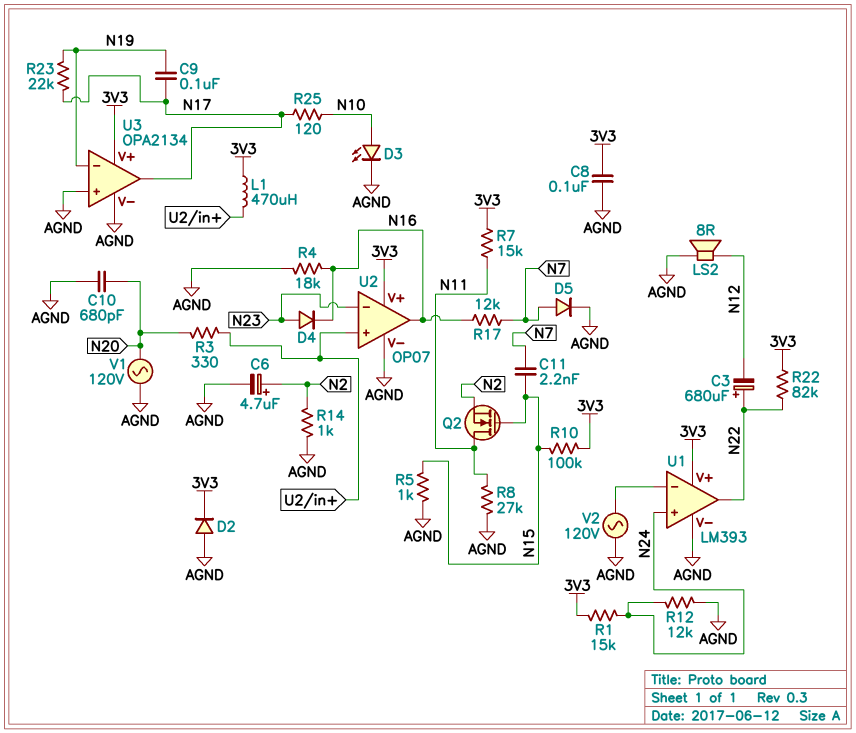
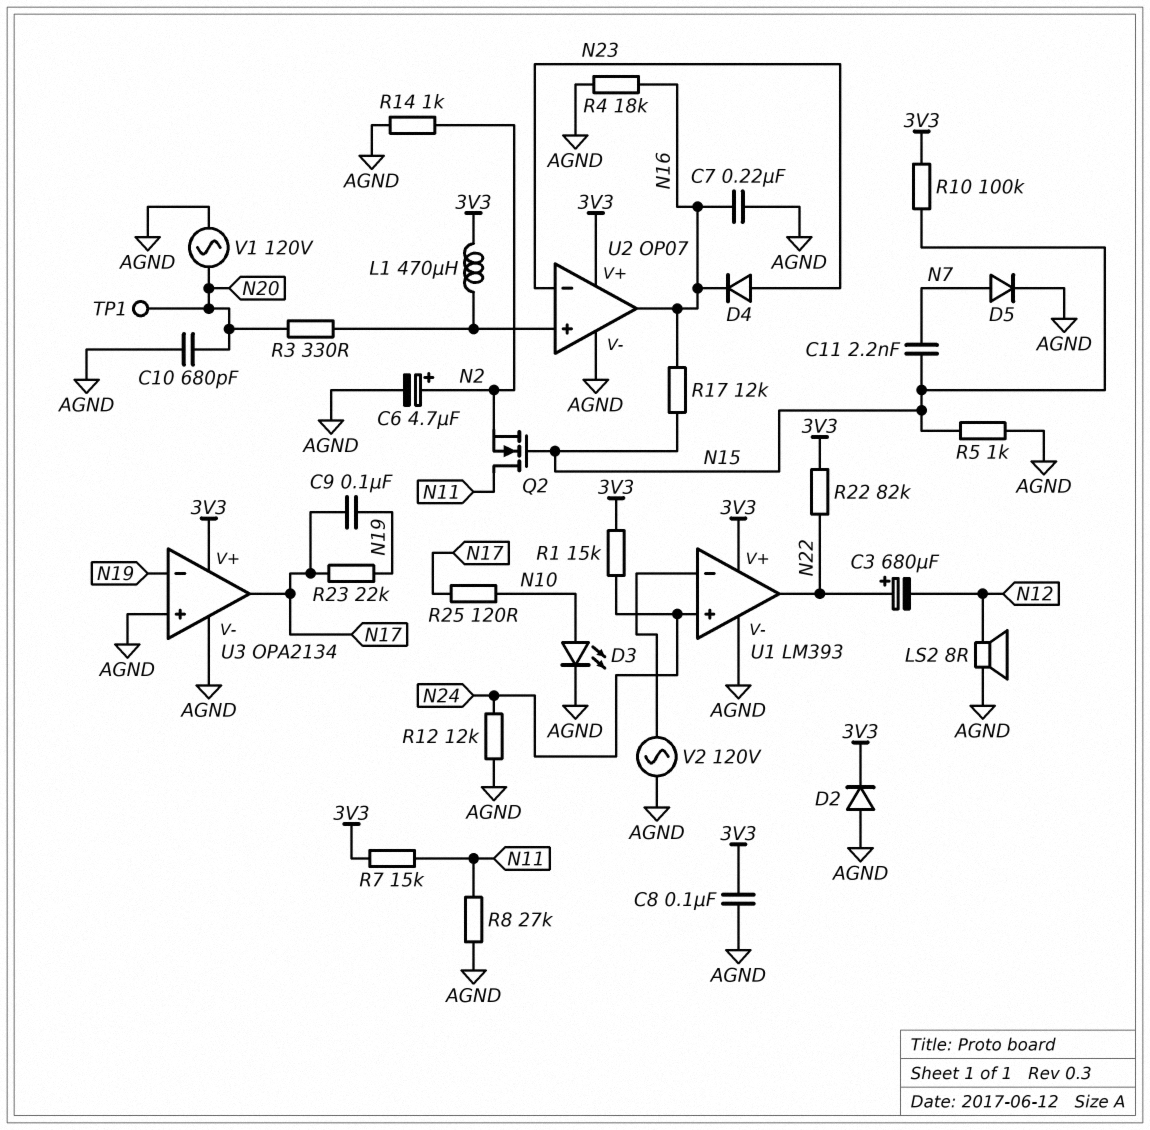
C7: none -> 220nF (AGND, N16)
R17: 12k (N7, N16) -> 12k (N15, N16)
TP1: none -> test point (N20)

